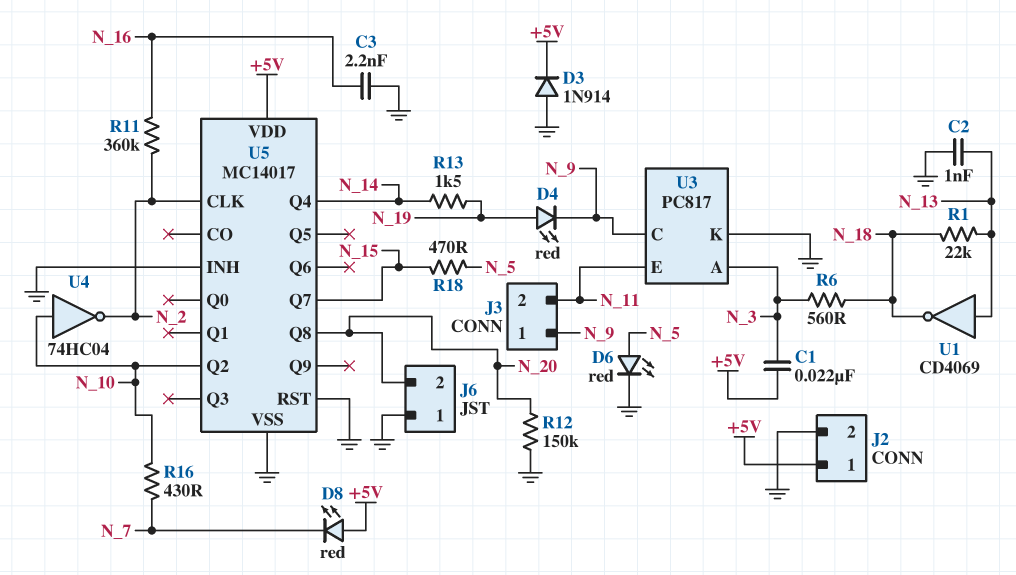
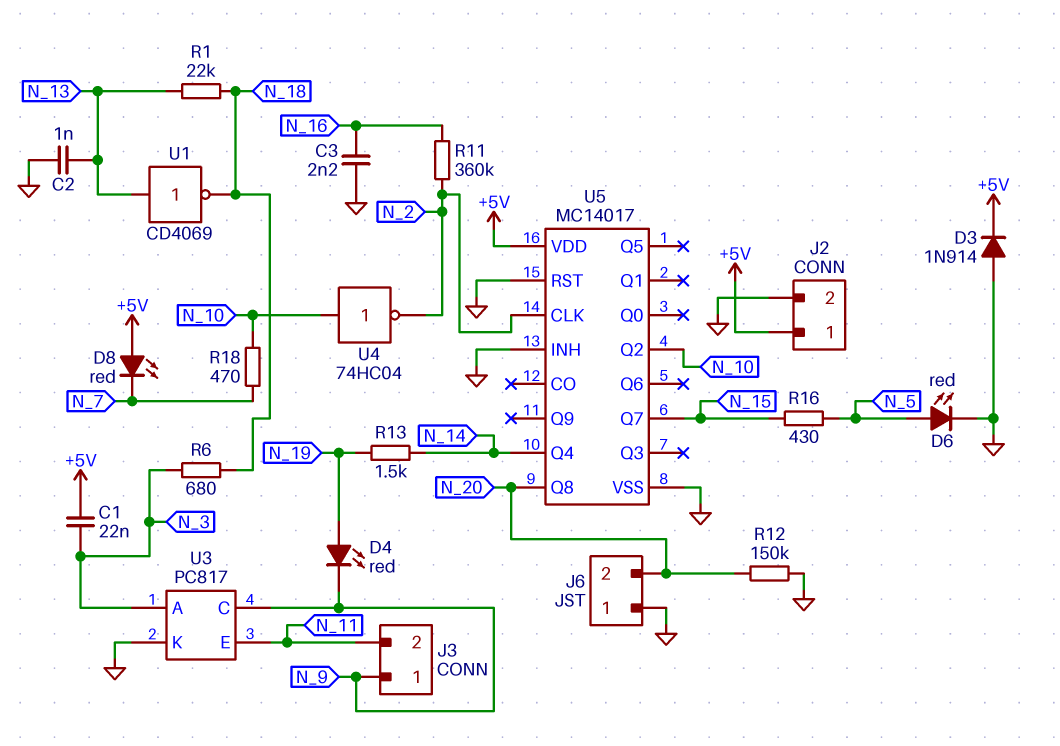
R6: 560 (N_3, N_18) -> 680 (N_3, N_18)
R16: 430 (N_7, N_10) -> 430 (N_5, N_15)
R18: 470 (N_5, N_15) -> 470 (N_7, N_10)

